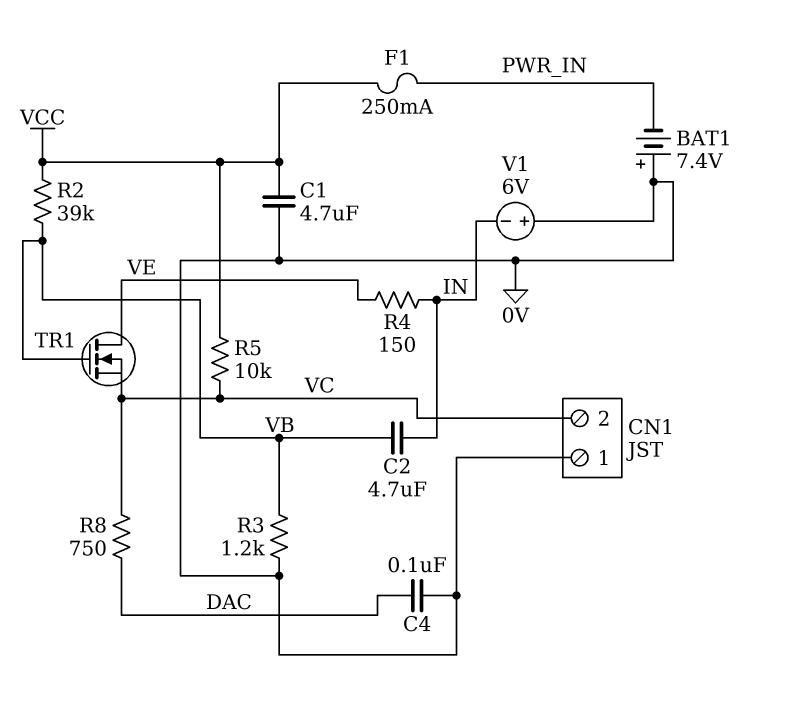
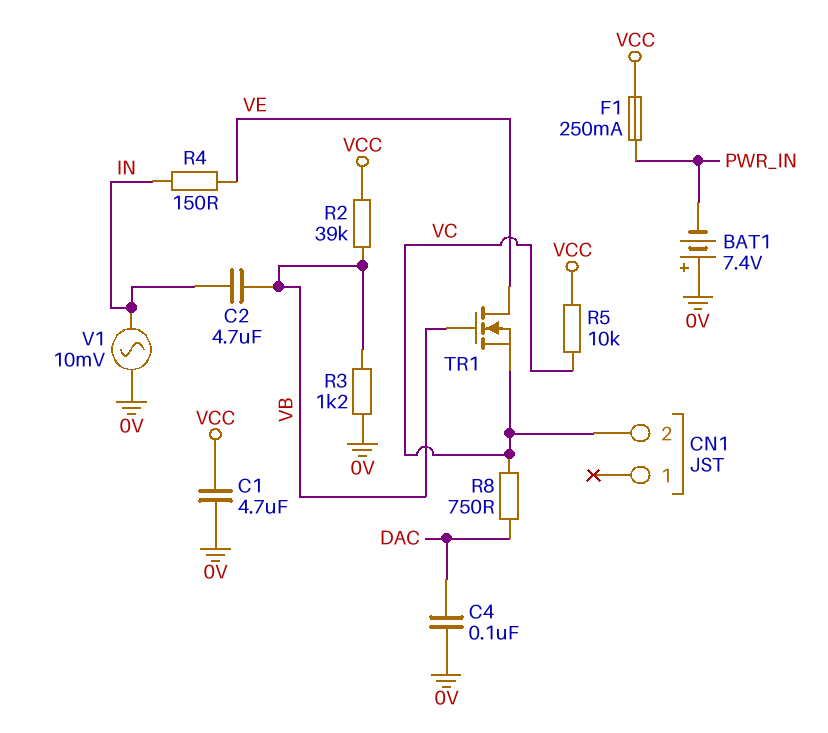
CN1 pin 1: 0V -> none
V1: 6V (plus 0V, minus IN) -> AC 10mV (0V, IN)

